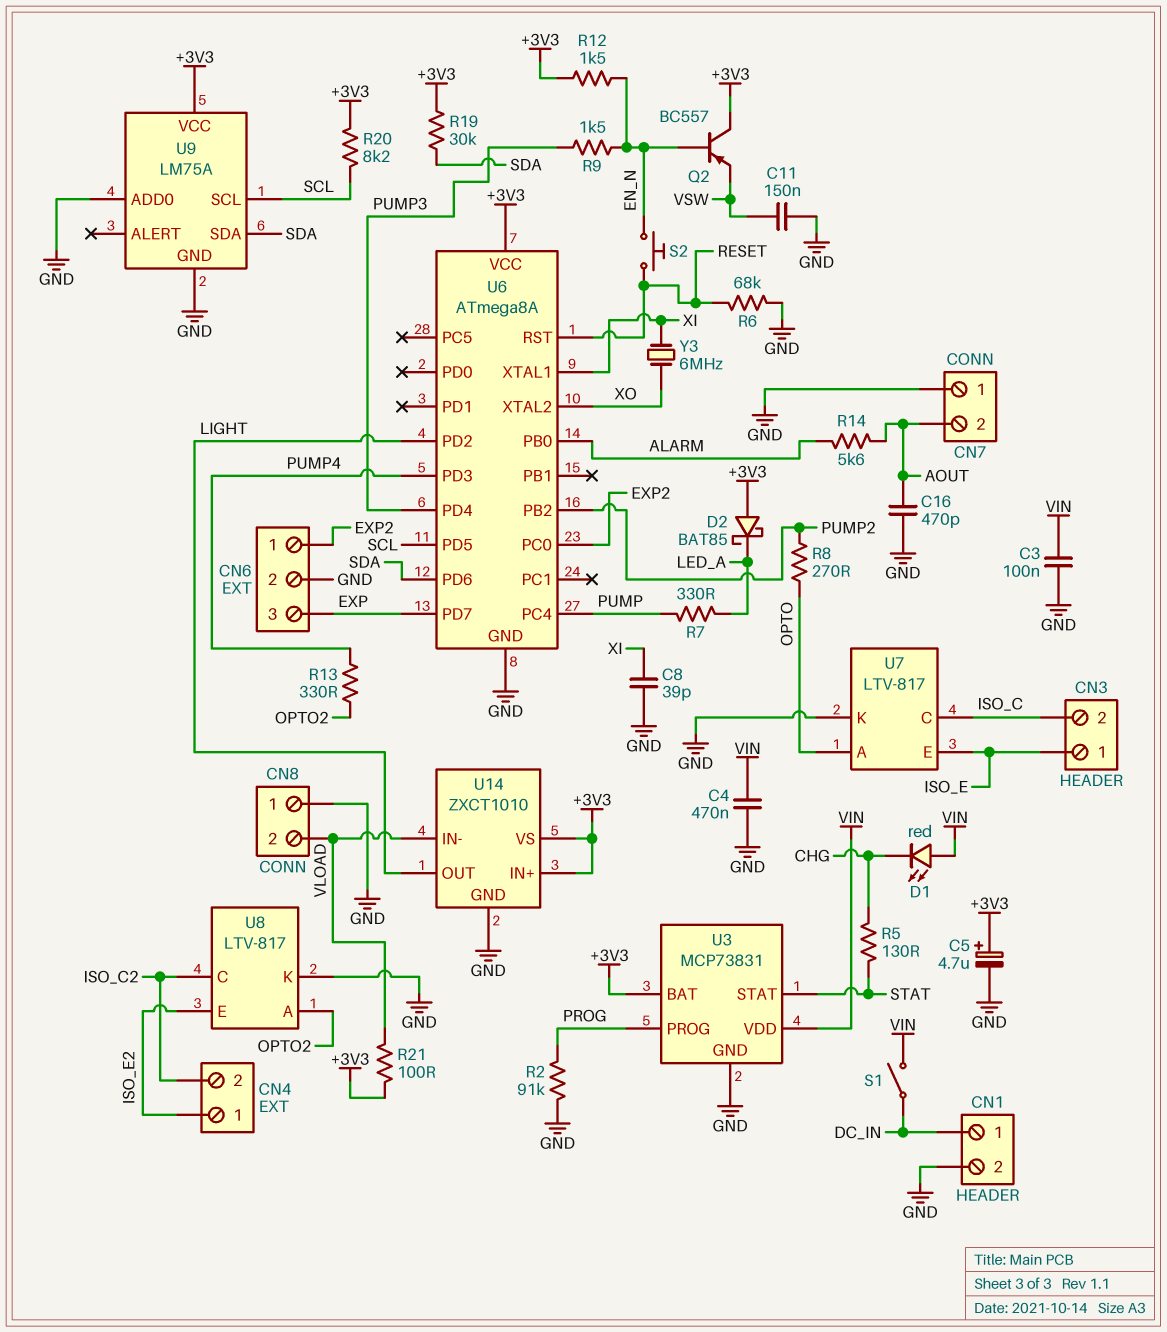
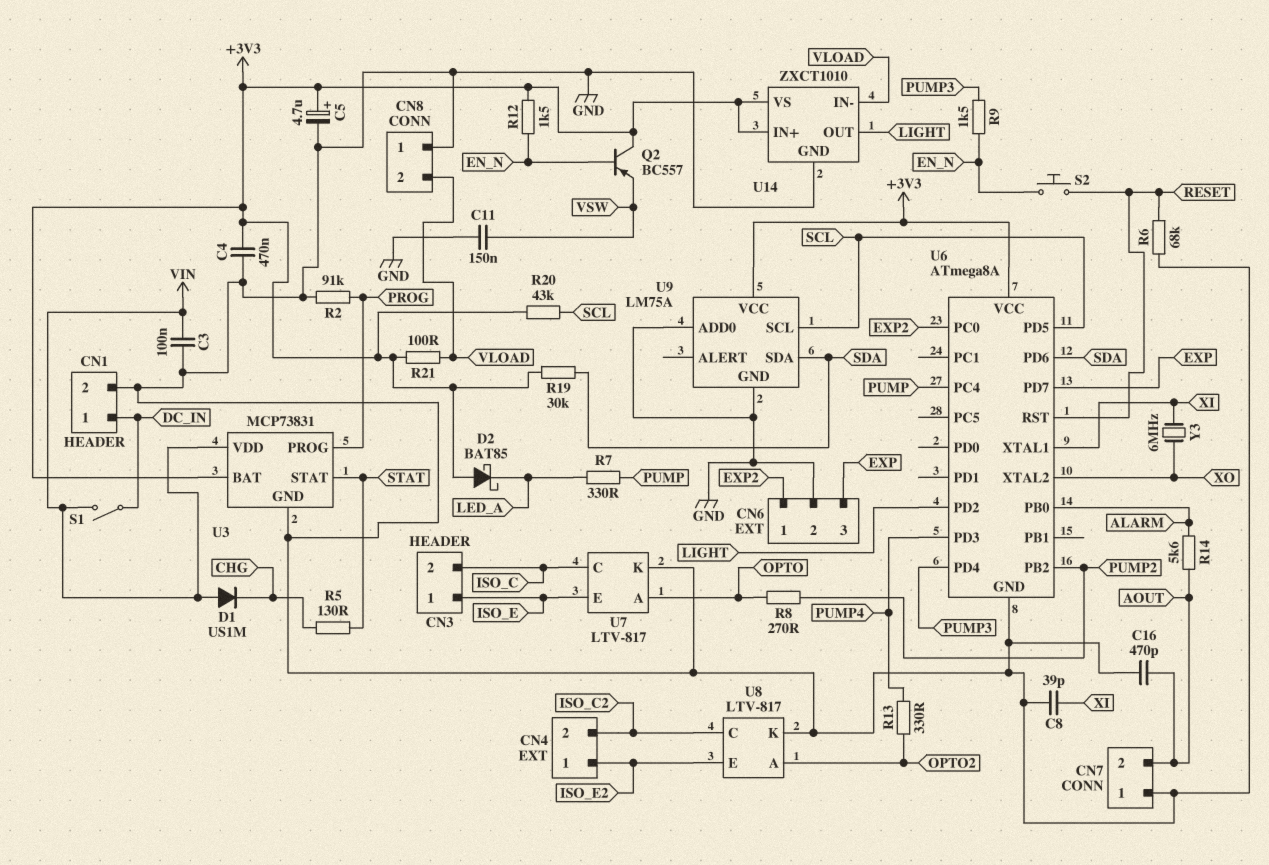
C4: 470nF (GND, VIN) -> 470nF (+3V3, GND)
D1: LED red (A VIN, K CHG) -> diode US1M (A VIN, K CHG)
R20: 8.2k (+3V3, SCL) -> 43k (+3V3, SCL)

